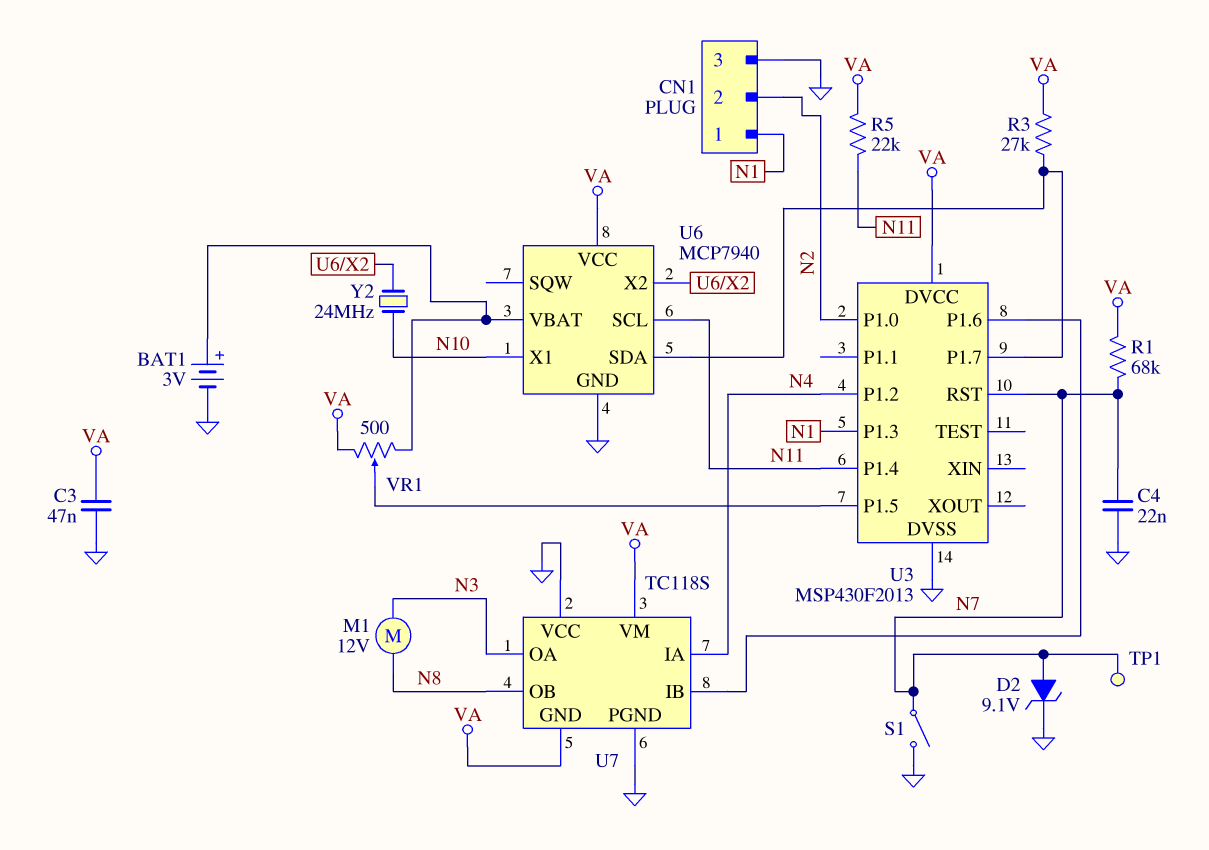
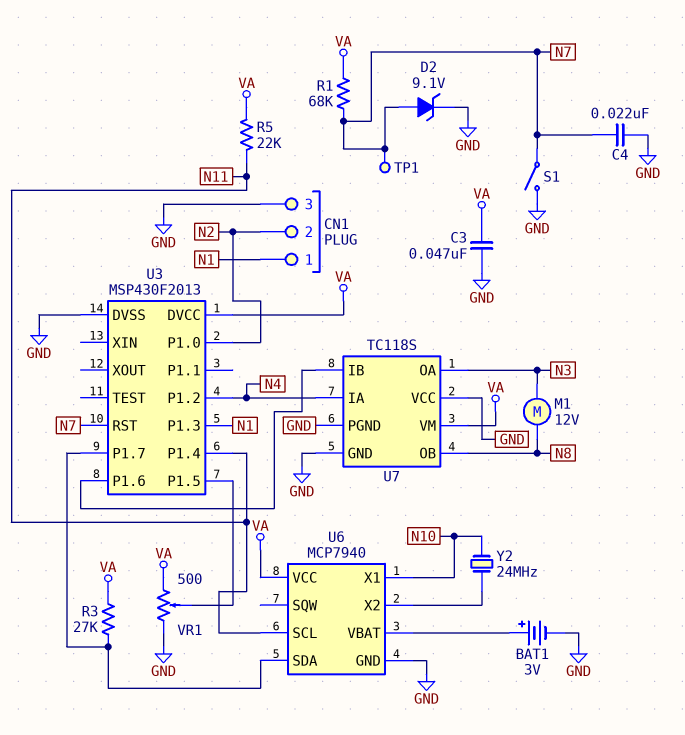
U7 pin GND: VA -> GND
VR1: 500 (U6/VBAT, VA, wiper U3/P1.5) -> 500 (GND, VA, wiper U3/P1.5)

